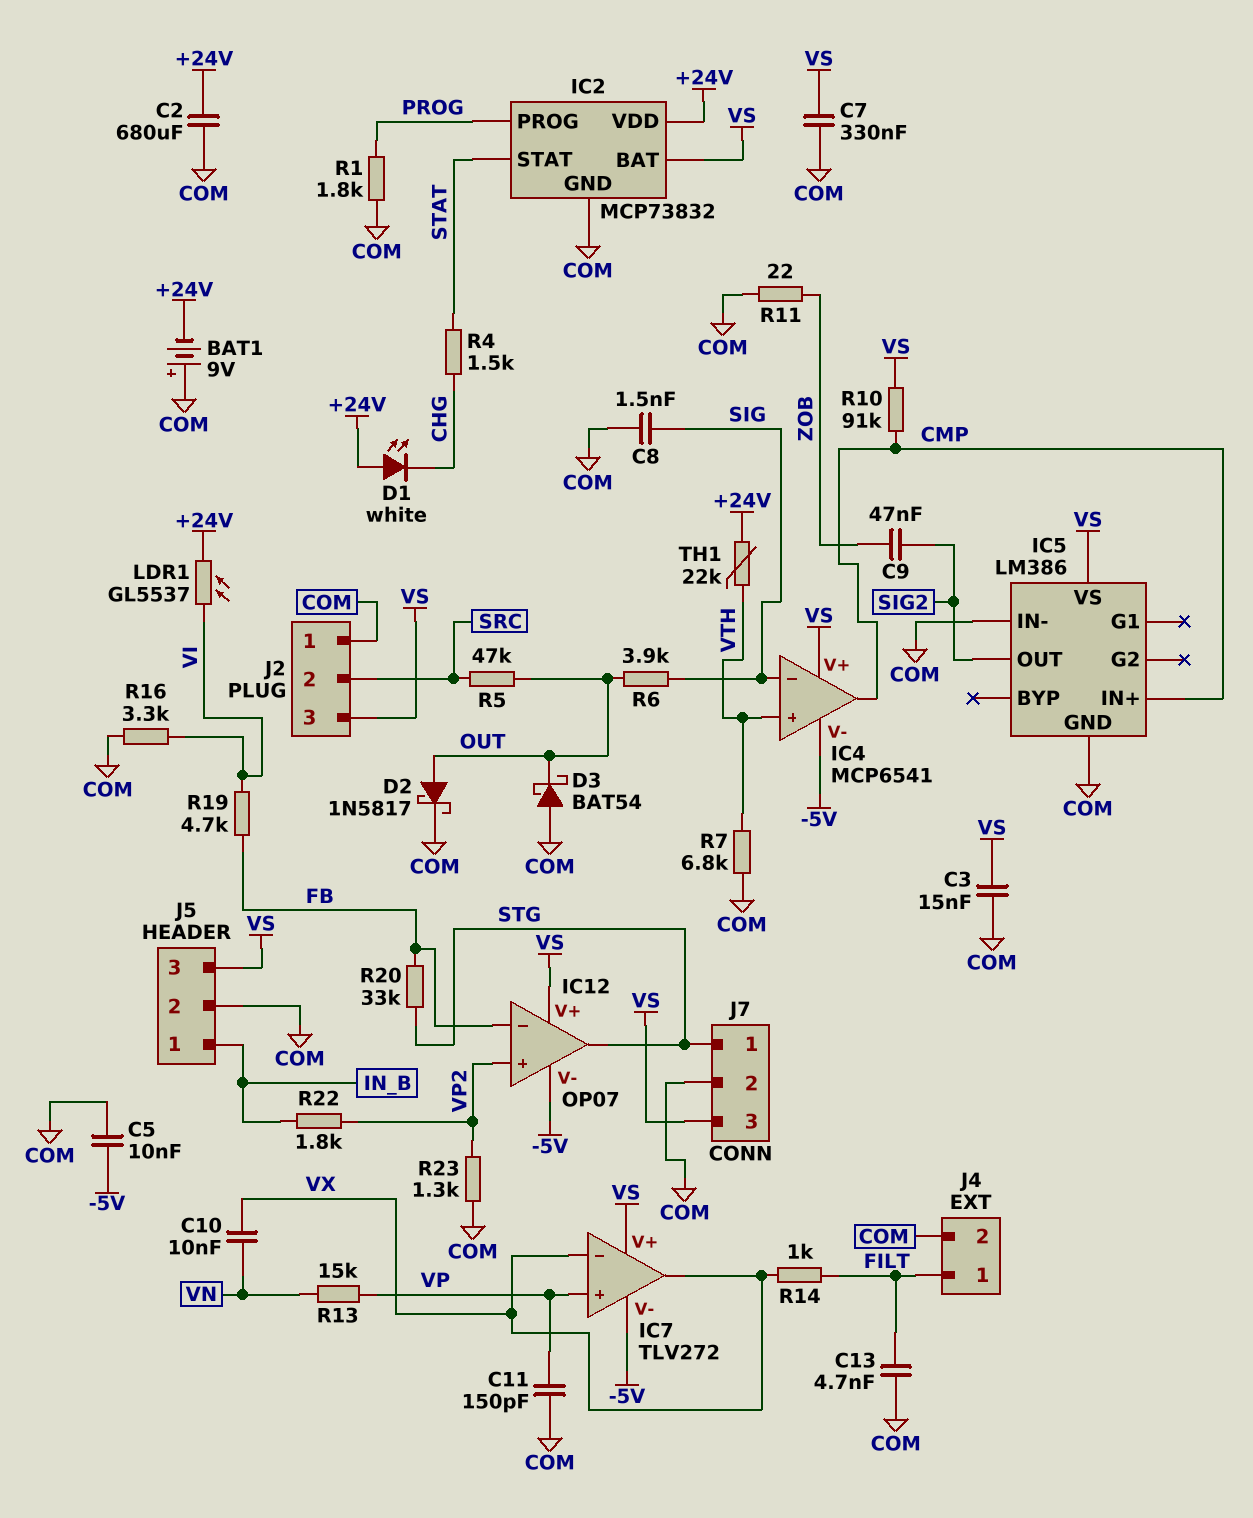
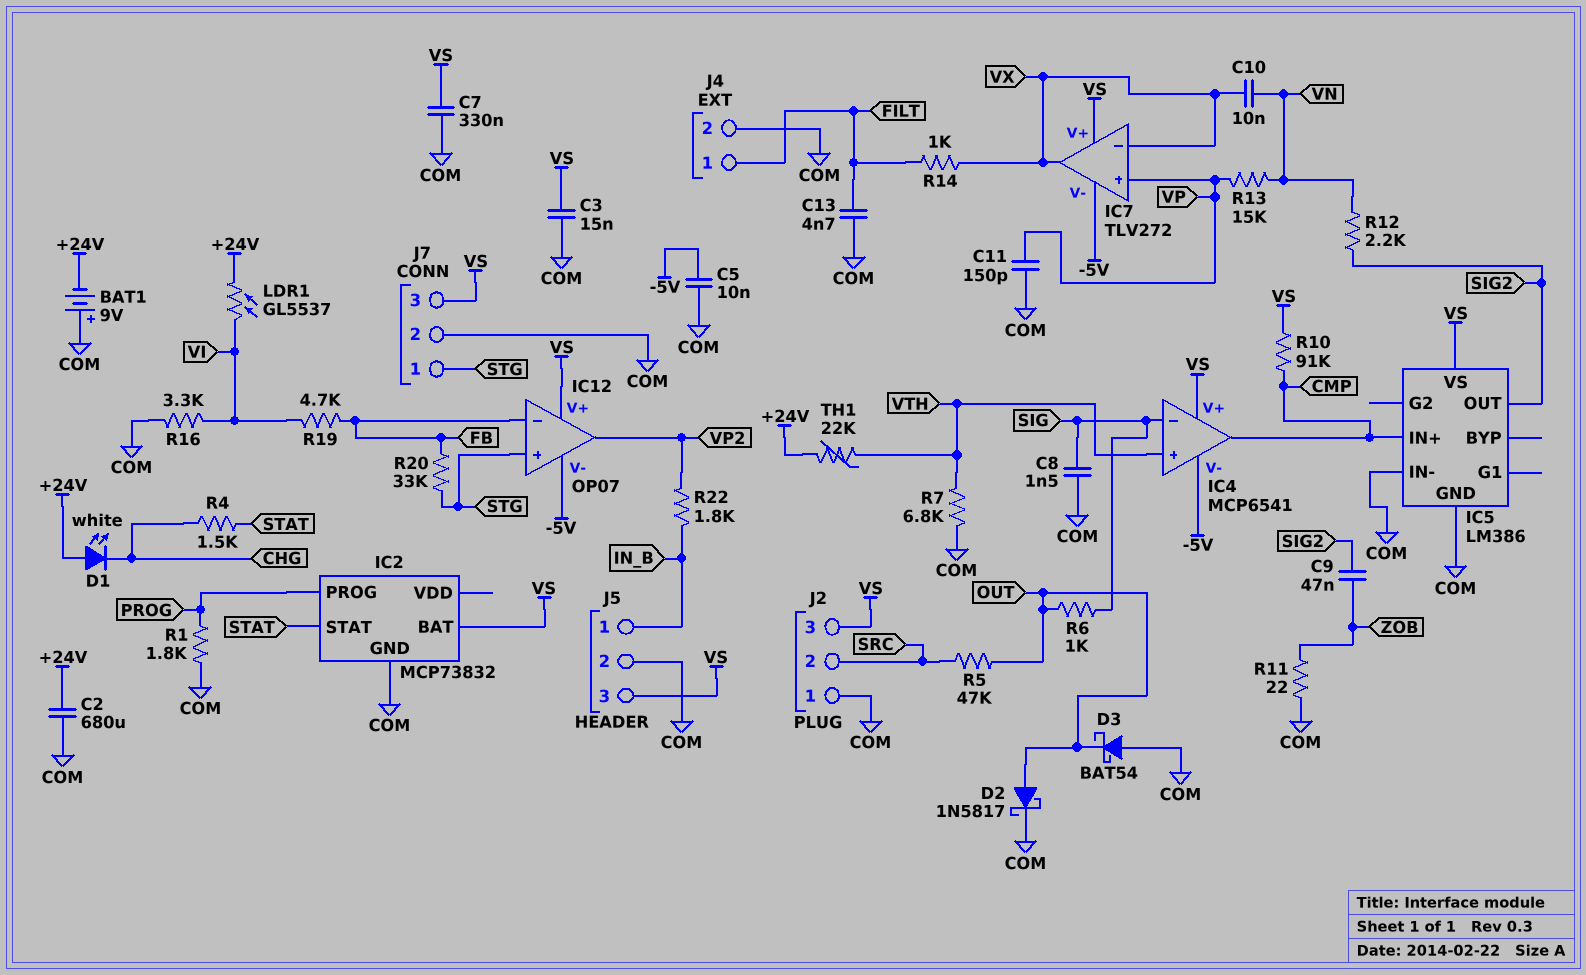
IC2 pin VDD: +24V -> none
IC12 pin in+: VP2 -> STG
IC12 pin out: STG -> VP2
R6: 3.9k (OUT, SIG) -> 1k (OUT, SIG)
R12: none -> 2.2k (SIG2, VN)
R23: 1.3k (COM, VP2) -> none

